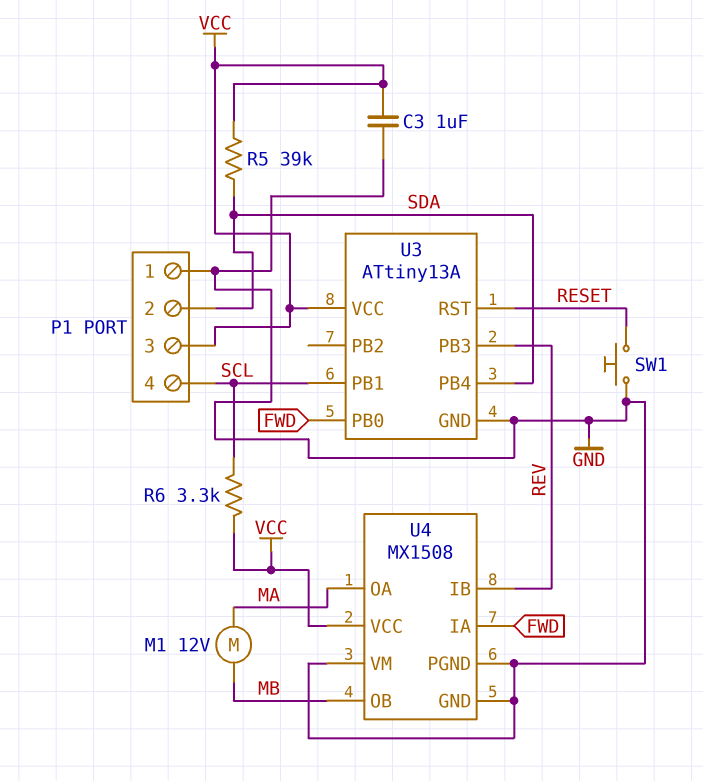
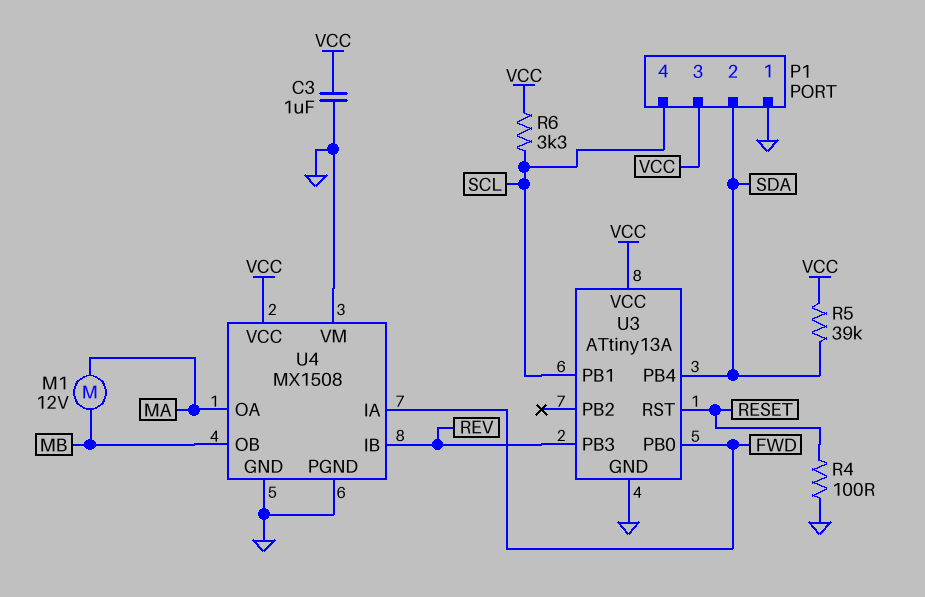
R4: none -> 100 (GND, RESET)
SW1: button (GND, RESET) -> none

